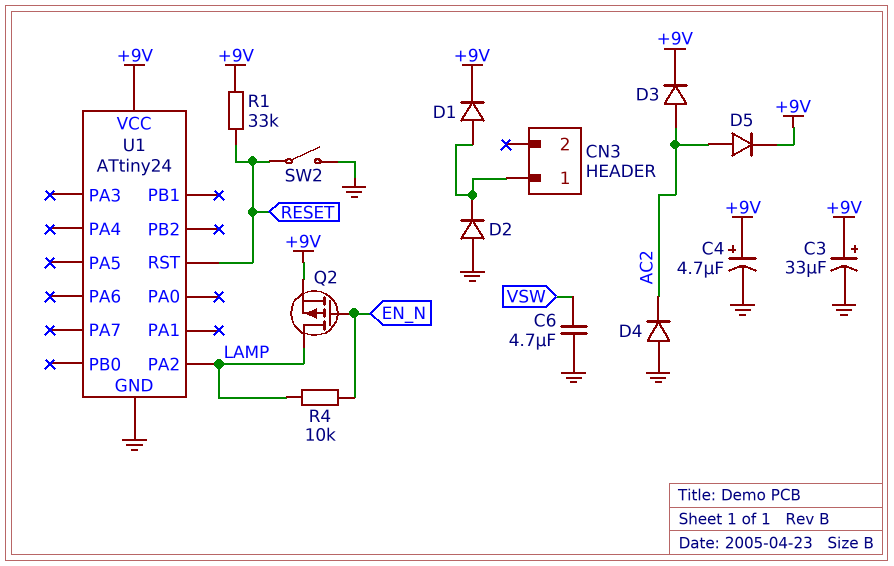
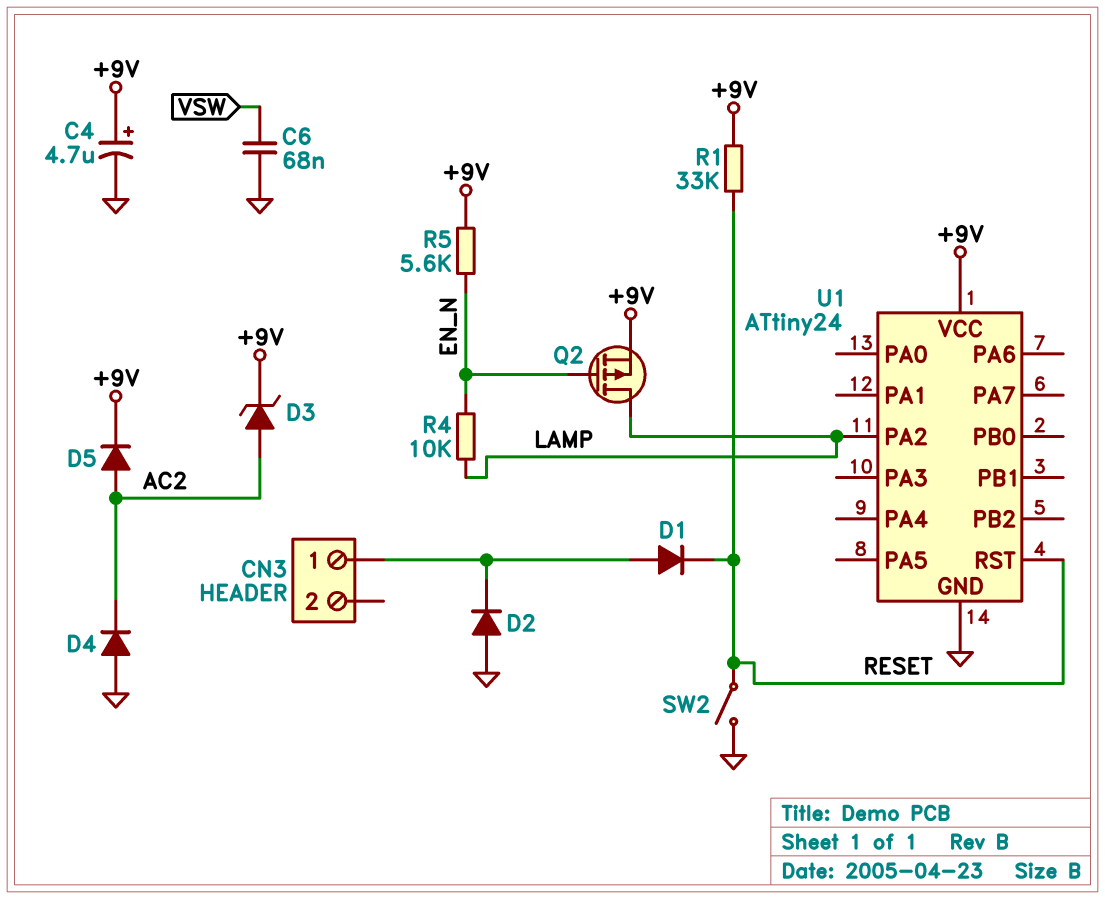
C3: 33uF (plus +9V, minus GND) -> none
C6: 4.7uF (GND, VSW) -> 68nF (GND, VSW)
D1: diode (A CN3/1, K +9V) -> diode (A CN3/1, K RESET)
D3: diode (A AC2, K +9V) -> zener (A AC2, K +9V)
R5: none -> 5.6k (+9V, EN_N)

